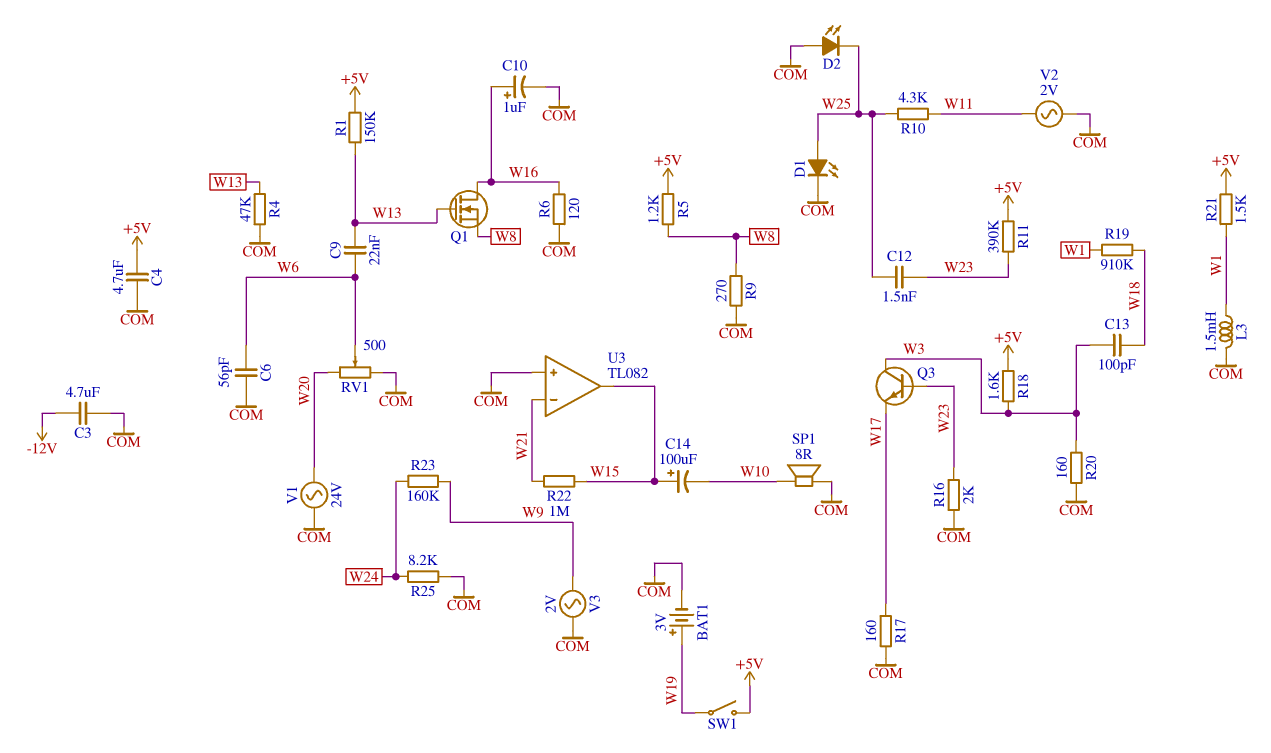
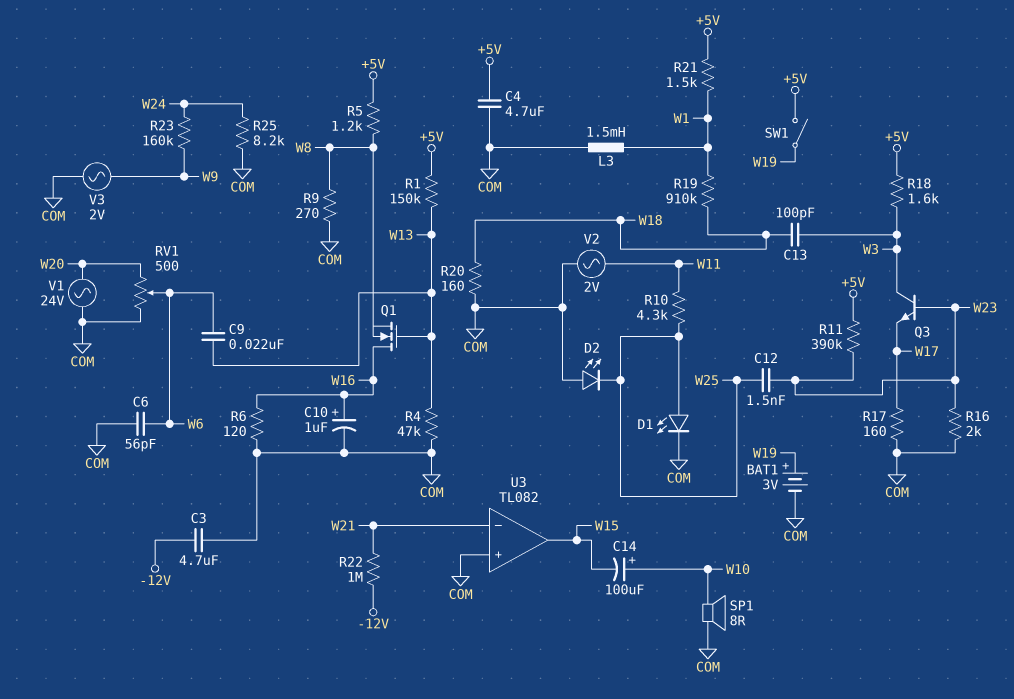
C14: 100uF (plus W15, minus W10) -> 100uF (plus W10, minus W15)
R20: 160 (COM, W3) -> 160 (COM, W18)
R22: 1M (W15, W21) -> 1M (-12V, W21)

